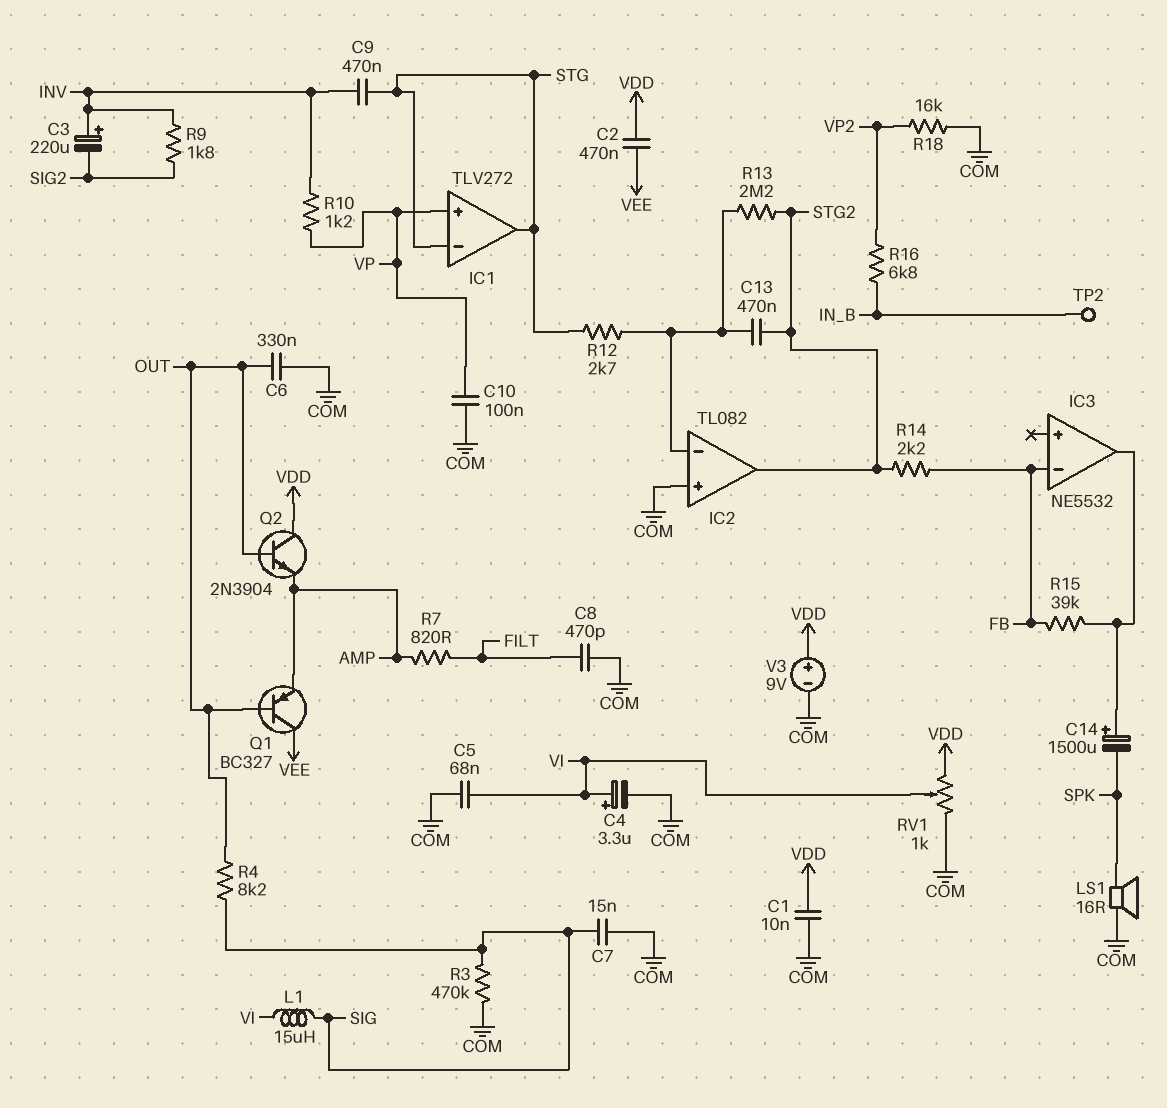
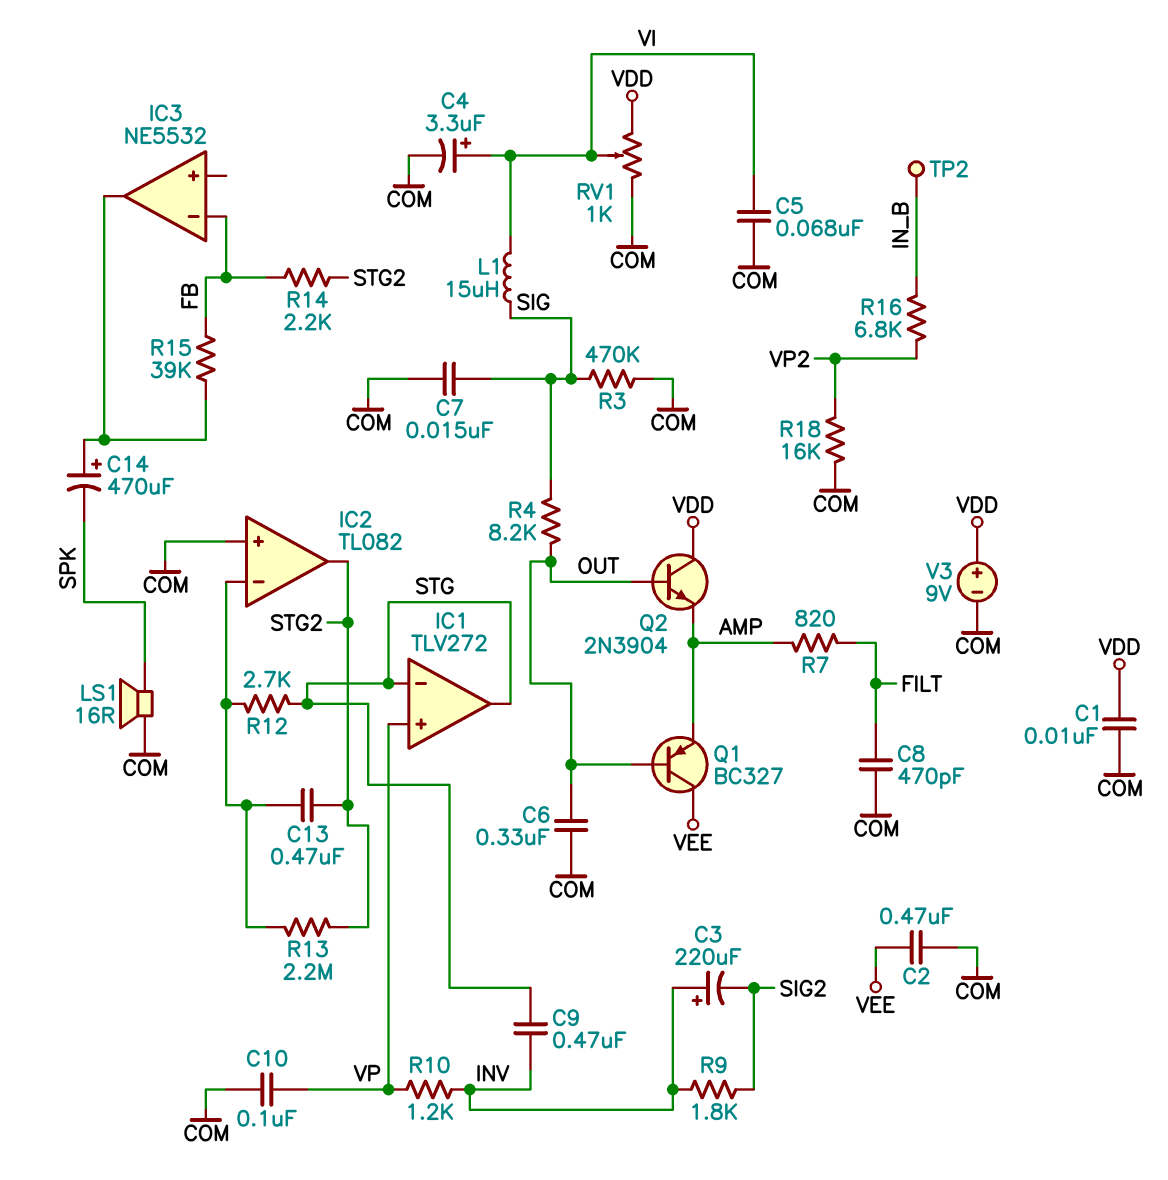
C2: 470nF (VDD, VEE) -> 470nF (COM, VEE)
C14: 1500uF (plus IC3/out, minus SPK) -> 470uF (plus IC3/out, minus SPK)

